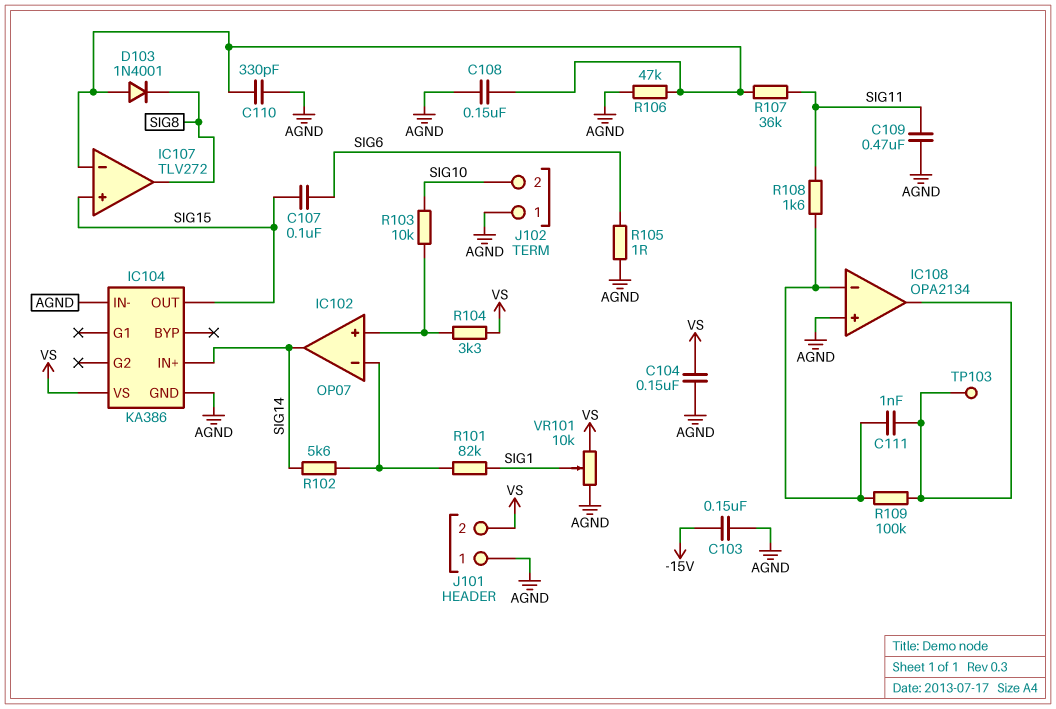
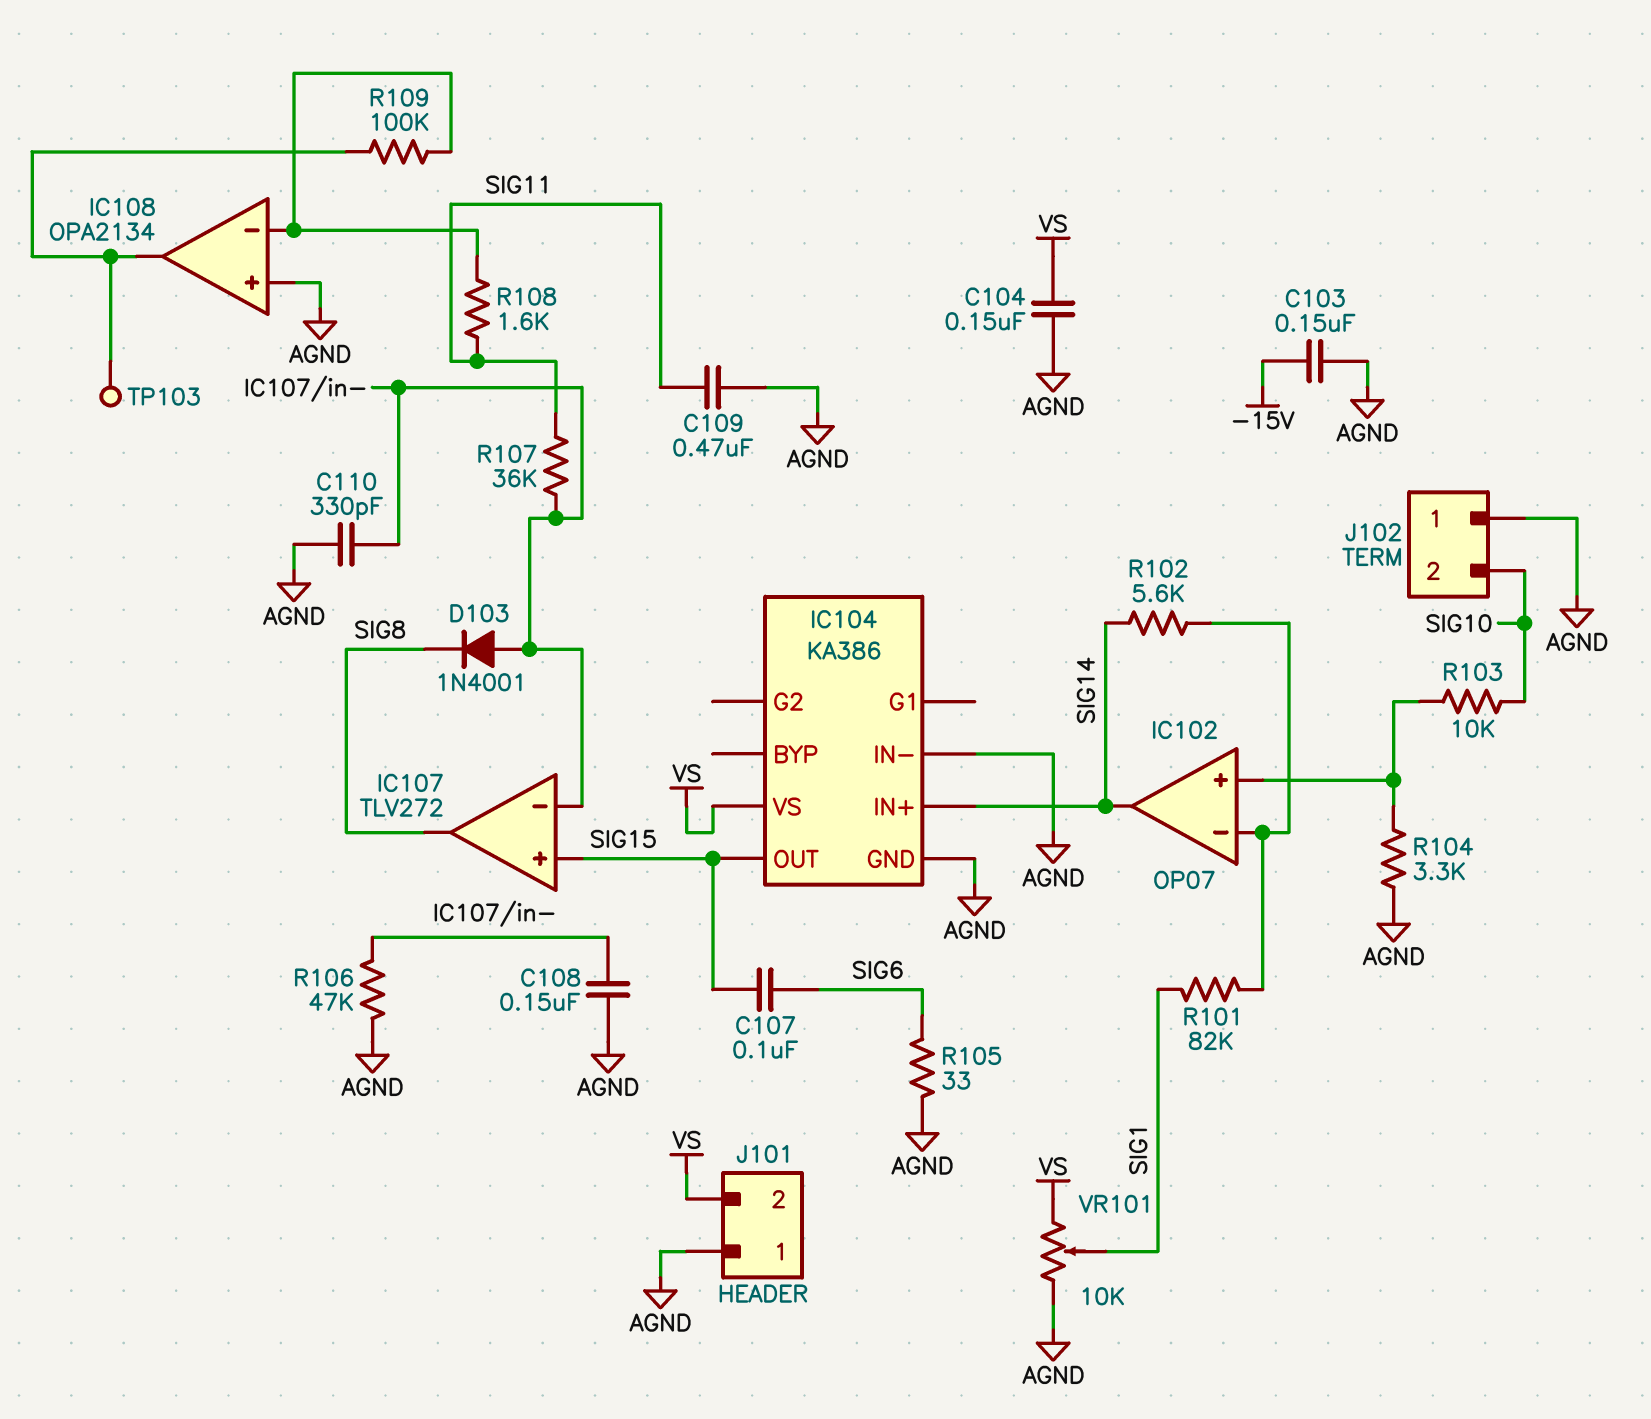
C111: 1nF (IC108/in-, IC108/out) -> none
R104: 3.3k (IC102/in+, VS) -> 3.3k (AGND, IC102/in+)
R105: 1 (AGND, SIG6) -> 33 (AGND, SIG6)

